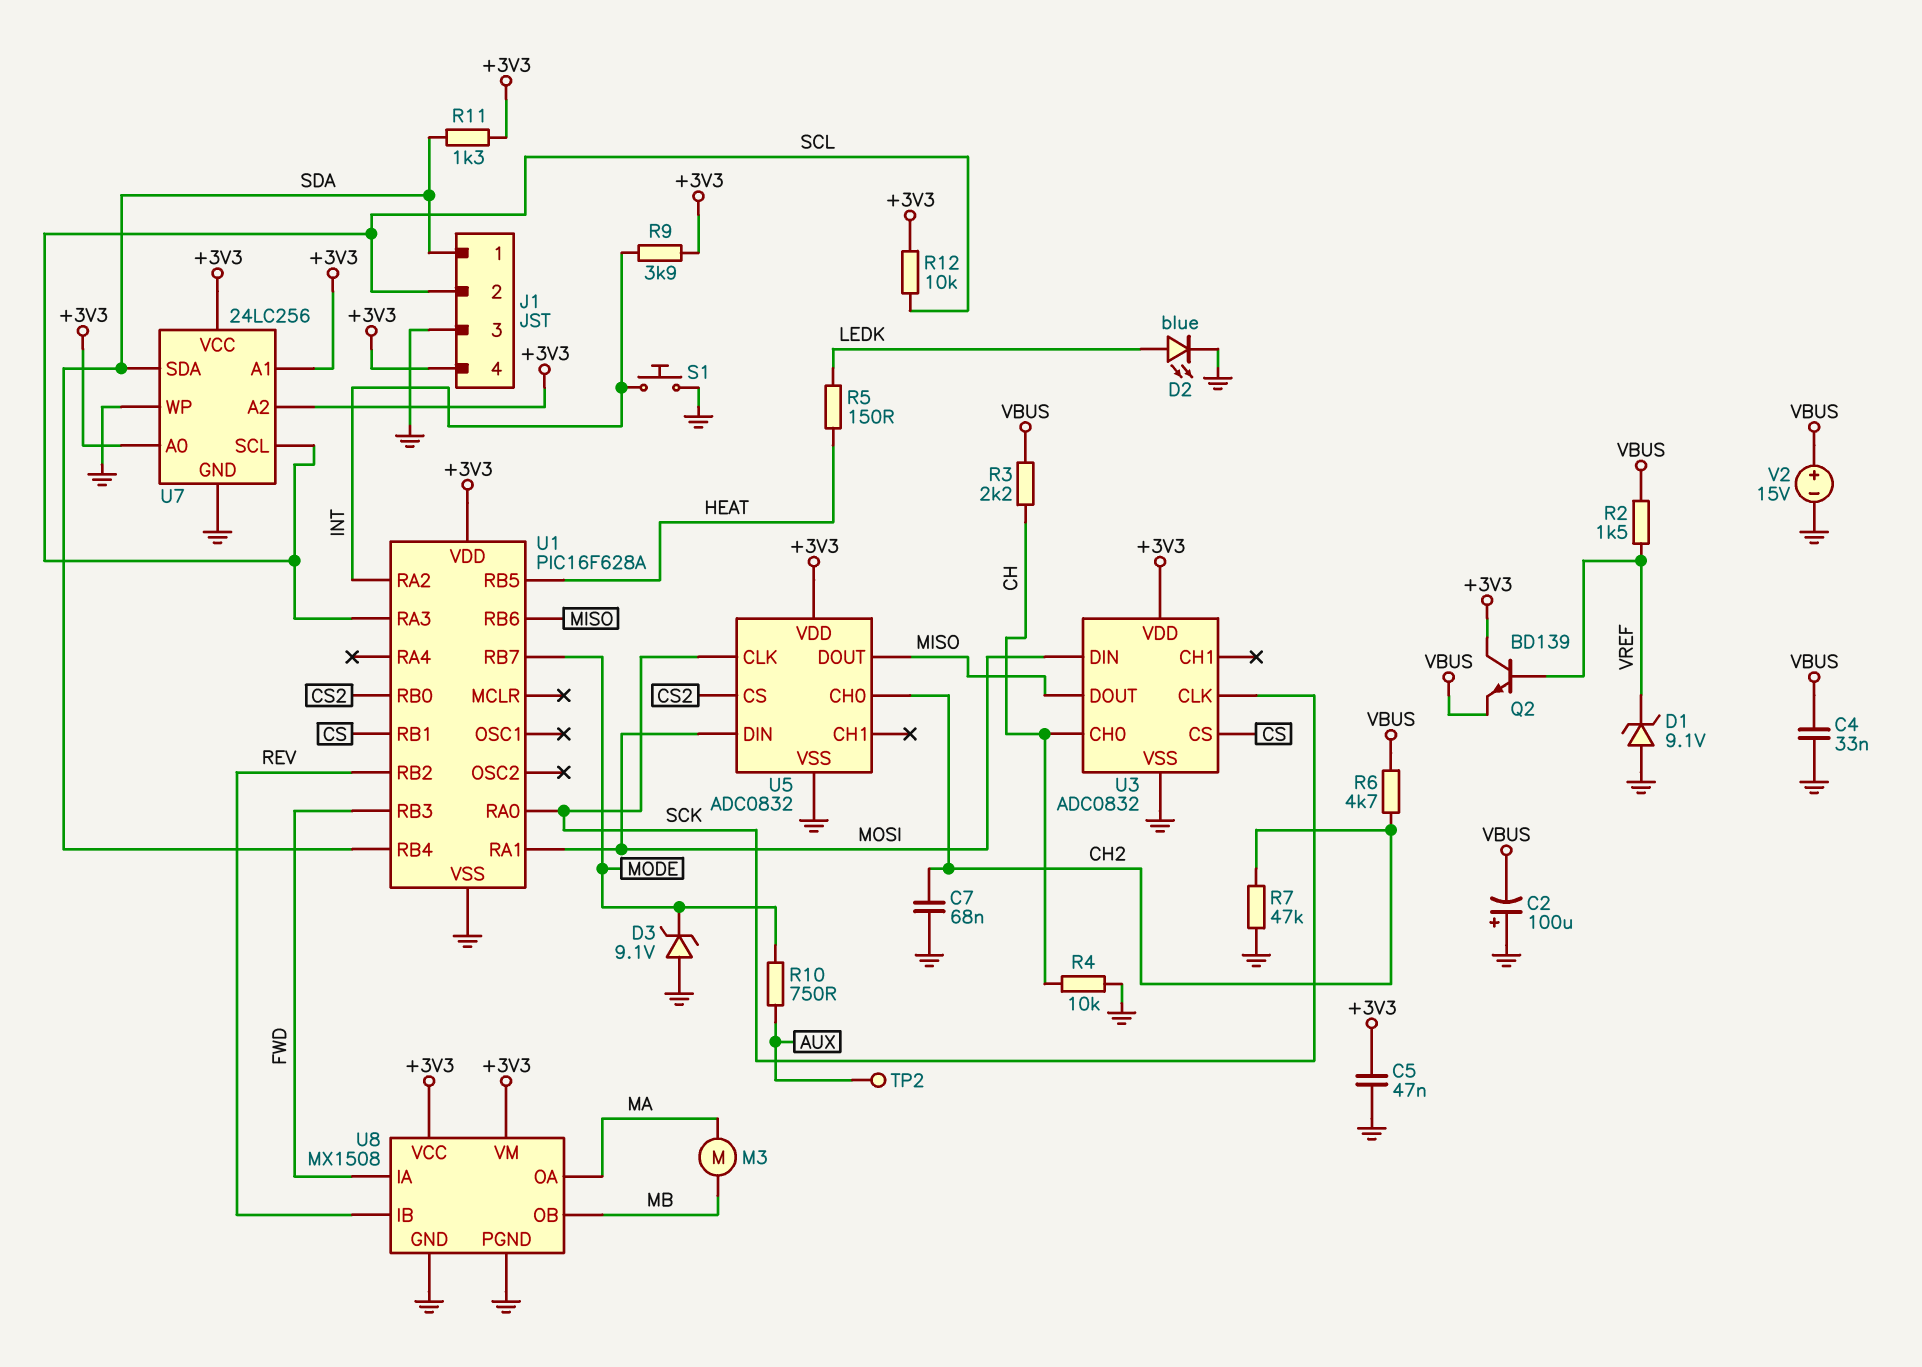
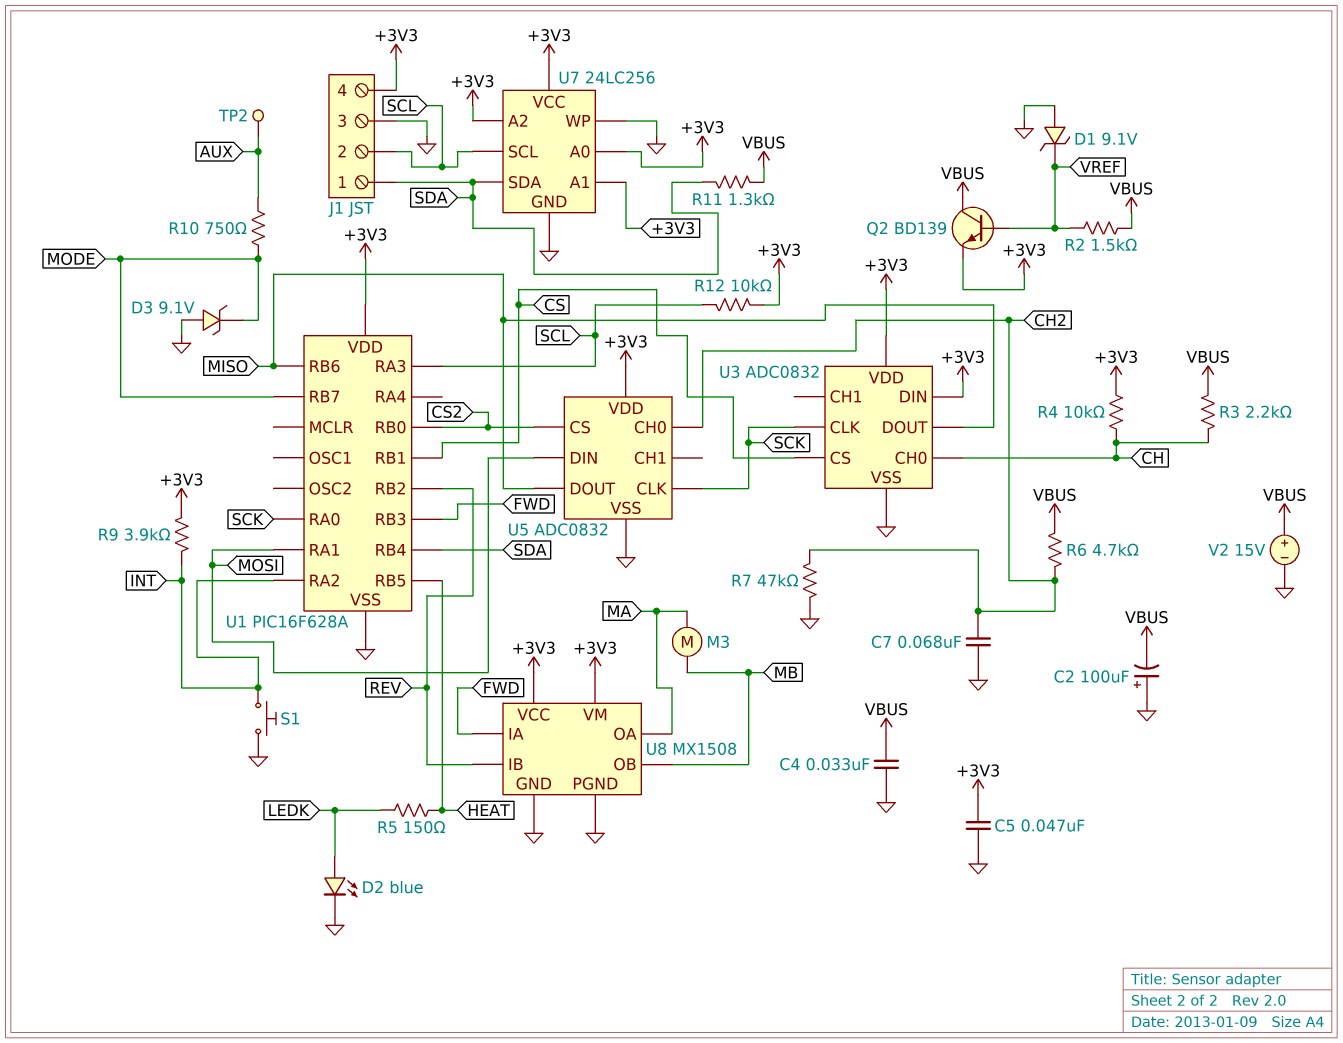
Q2: NPN BD139 (B VREF, C +3V3, E VBUS) -> NPN BD139 (B VREF, C VBUS, E +3V3)
R4: 10k (CH, GND) -> 10k (+3V3, CH)
R11: 1.3k (+3V3, SDA) -> 1.3k (SDA, VBUS)
U3 pin DIN: MOSI -> +3V3

